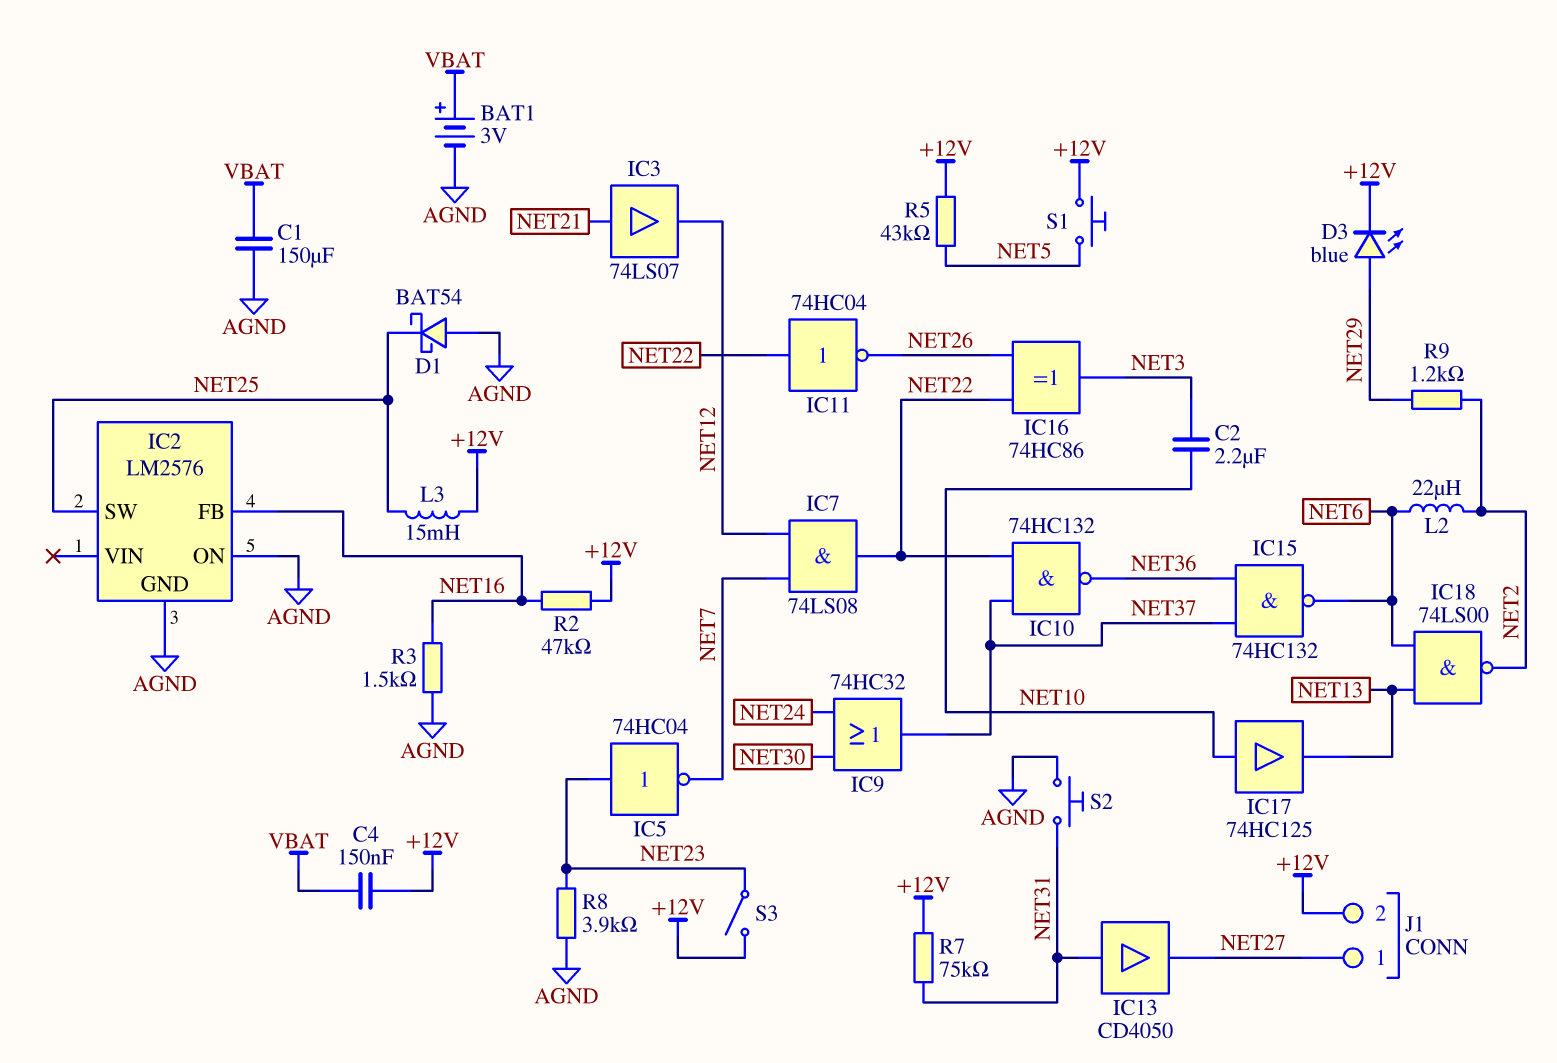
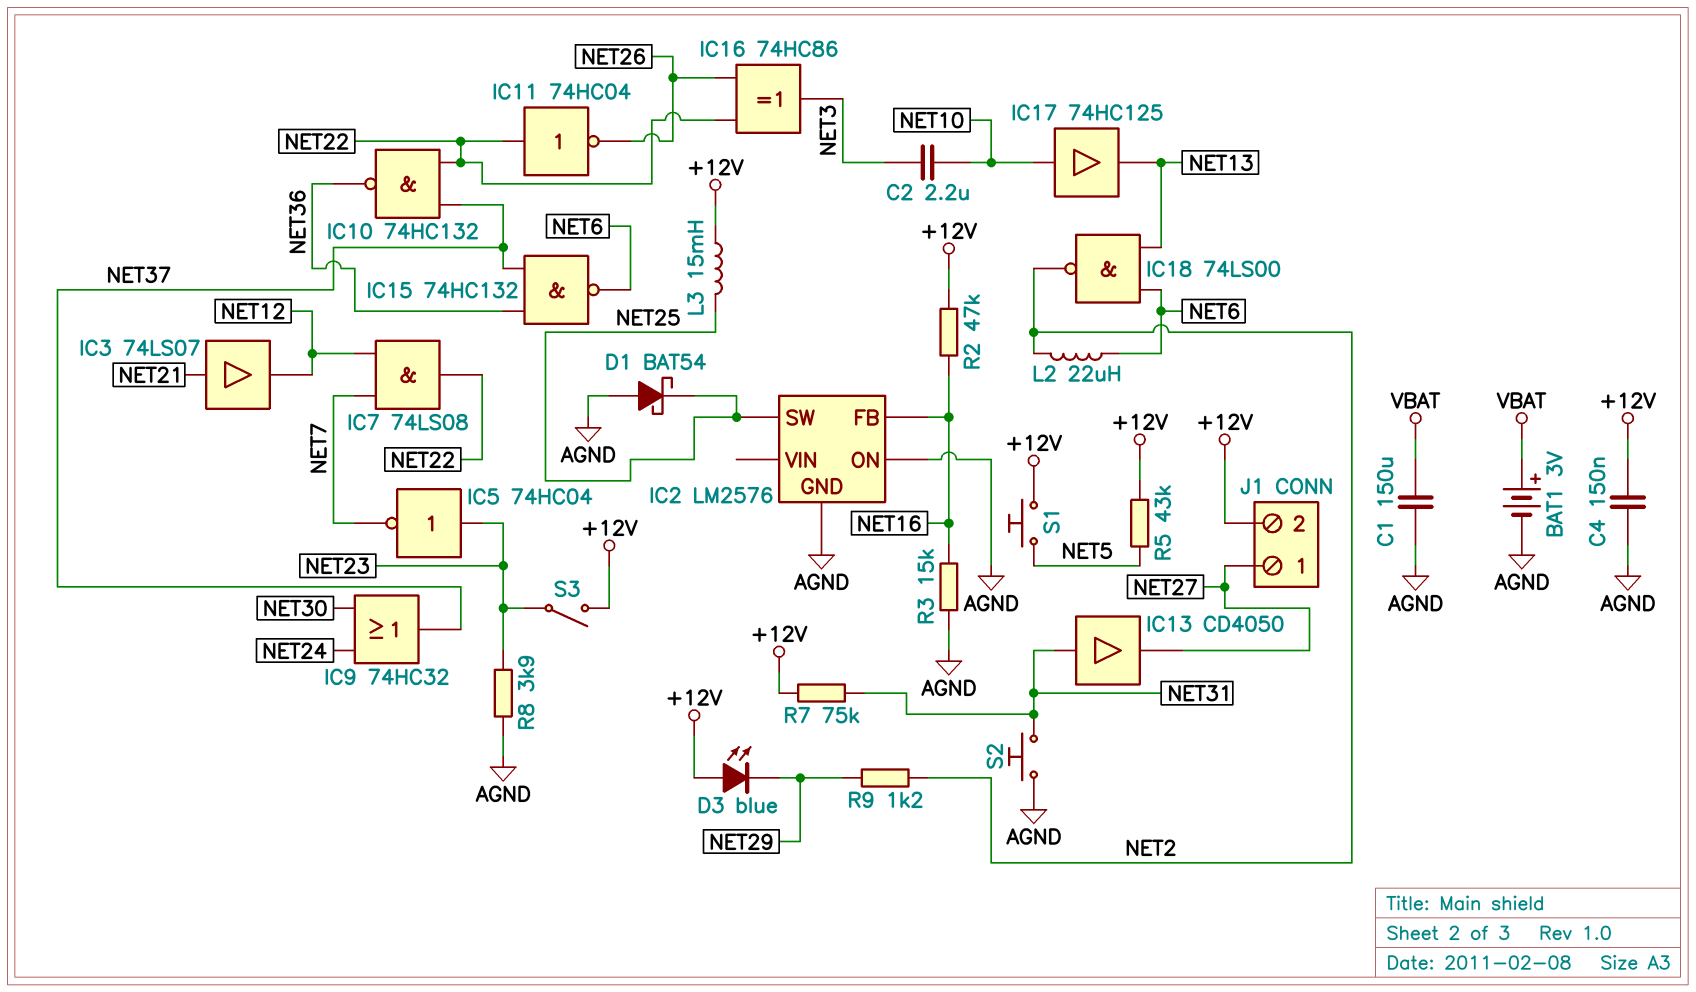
C4: 150nF (+12V, VBAT) -> 150nF (+12V, AGND)
D3: LED blue (A NET29, K +12V) -> LED blue (A +12V, K NET29)
R3: 1.5k (AGND, NET16) -> 15k (AGND, NET16)

